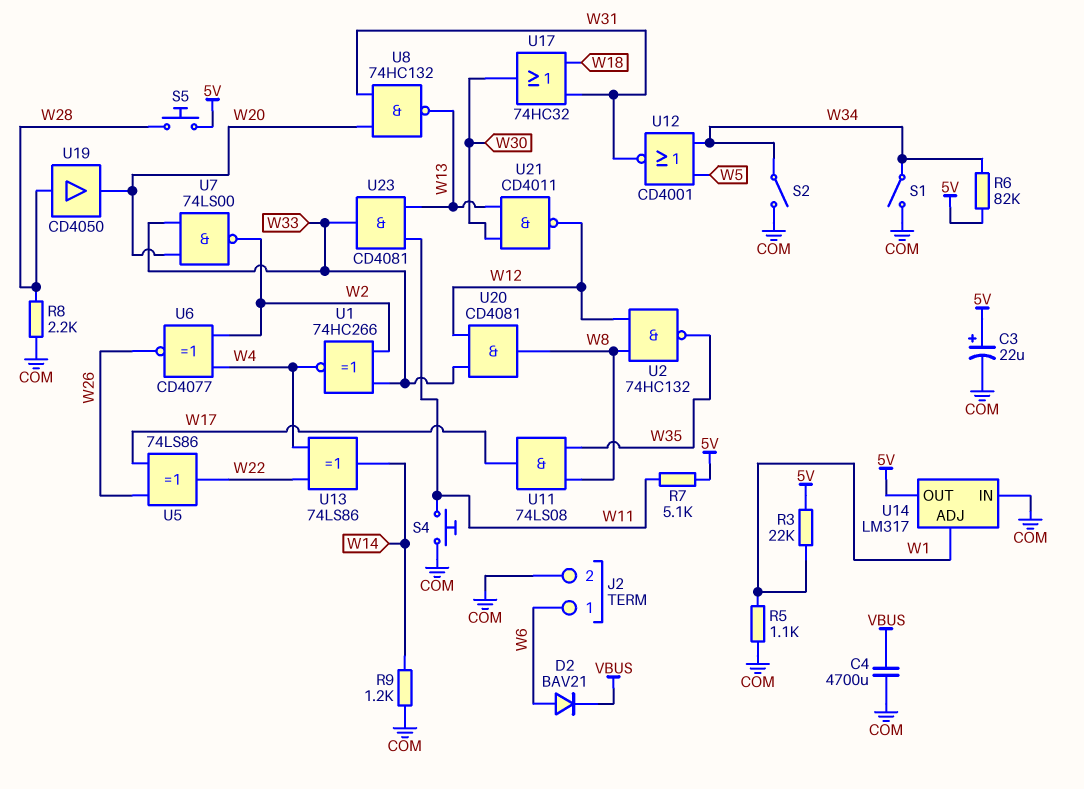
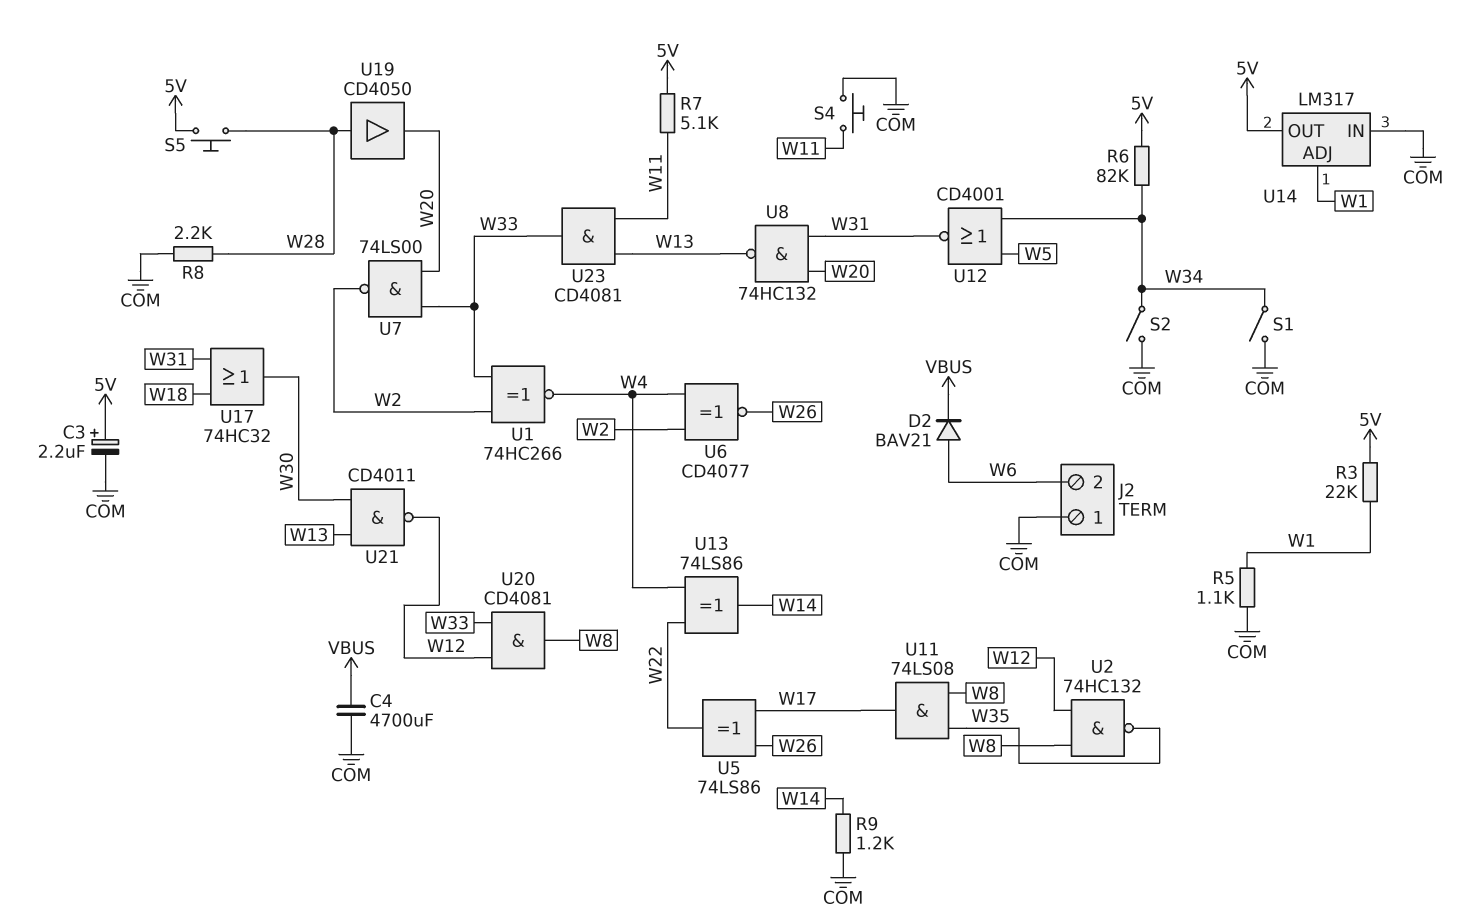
C3: 22uF (plus 5V, minus COM) -> 2.2uF (plus 5V, minus COM)
J2 pin 1: W6 -> COM
J2 pin 2: COM -> W6

